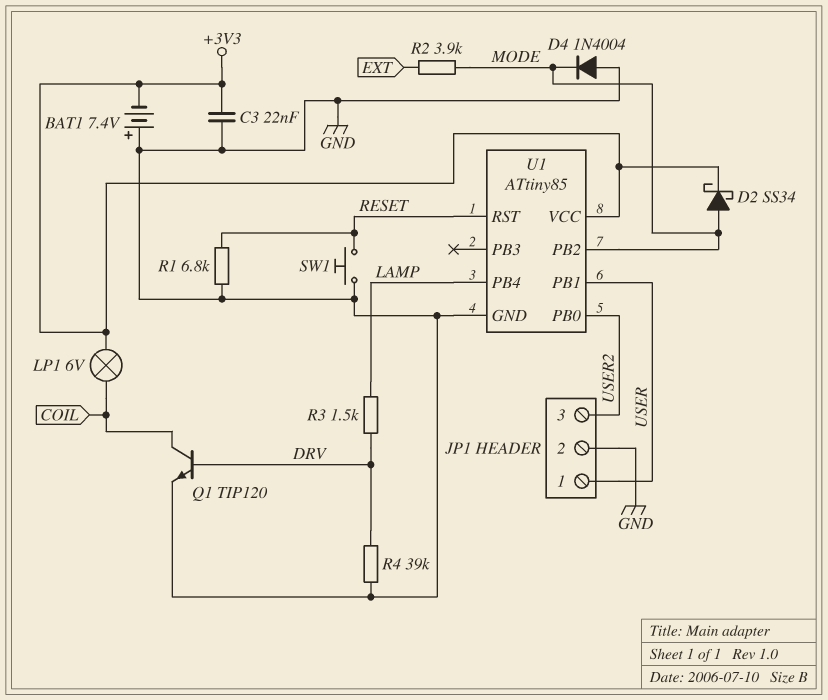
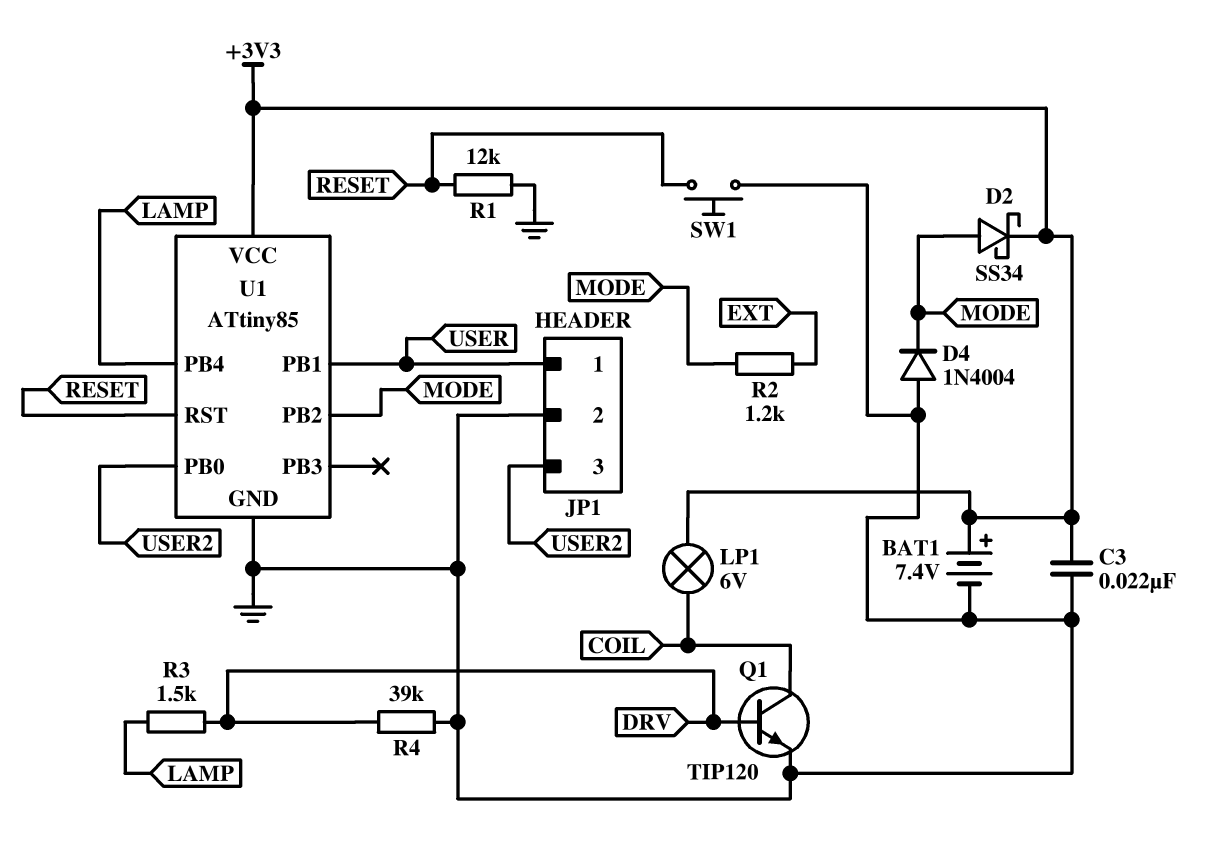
BAT1: 7.4V (plus GND, minus +3V3) -> 7.4V (plus +3V3, minus GND)
R1: 6.8k (GND, RESET) -> 12k (GND, RESET)
R2: 3.9k (EXT, MODE) -> 1.2k (EXT, MODE)

